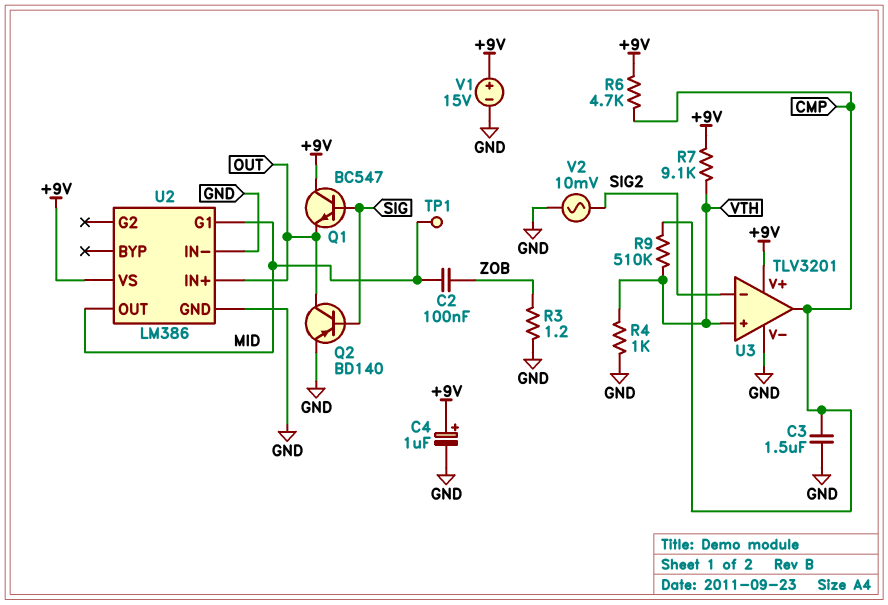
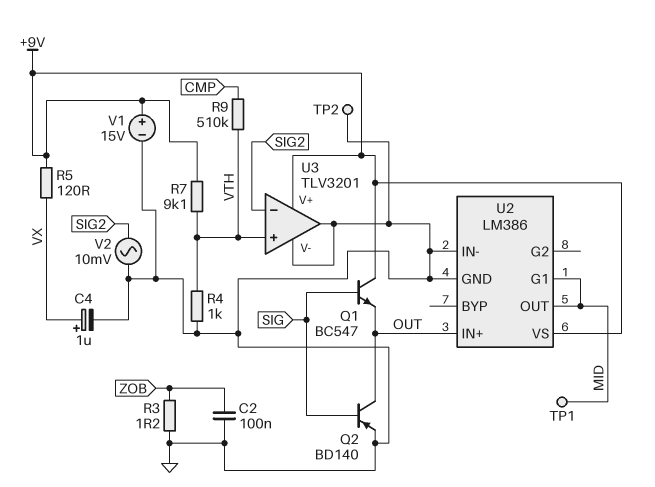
C2: 100nF (MID, ZOB) -> 100nF (GND, ZOB)
C3: 1.5uF (CMP, GND) -> none
C4: 1uF (plus +9V, minus GND) -> 1uF (plus VX, minus GND)
R5: none -> 120 (+9V, VX)
R6: 4.7k (+9V, CMP) -> none
TP2: none -> test point (GND)
U3 pin out: CMP -> GND

